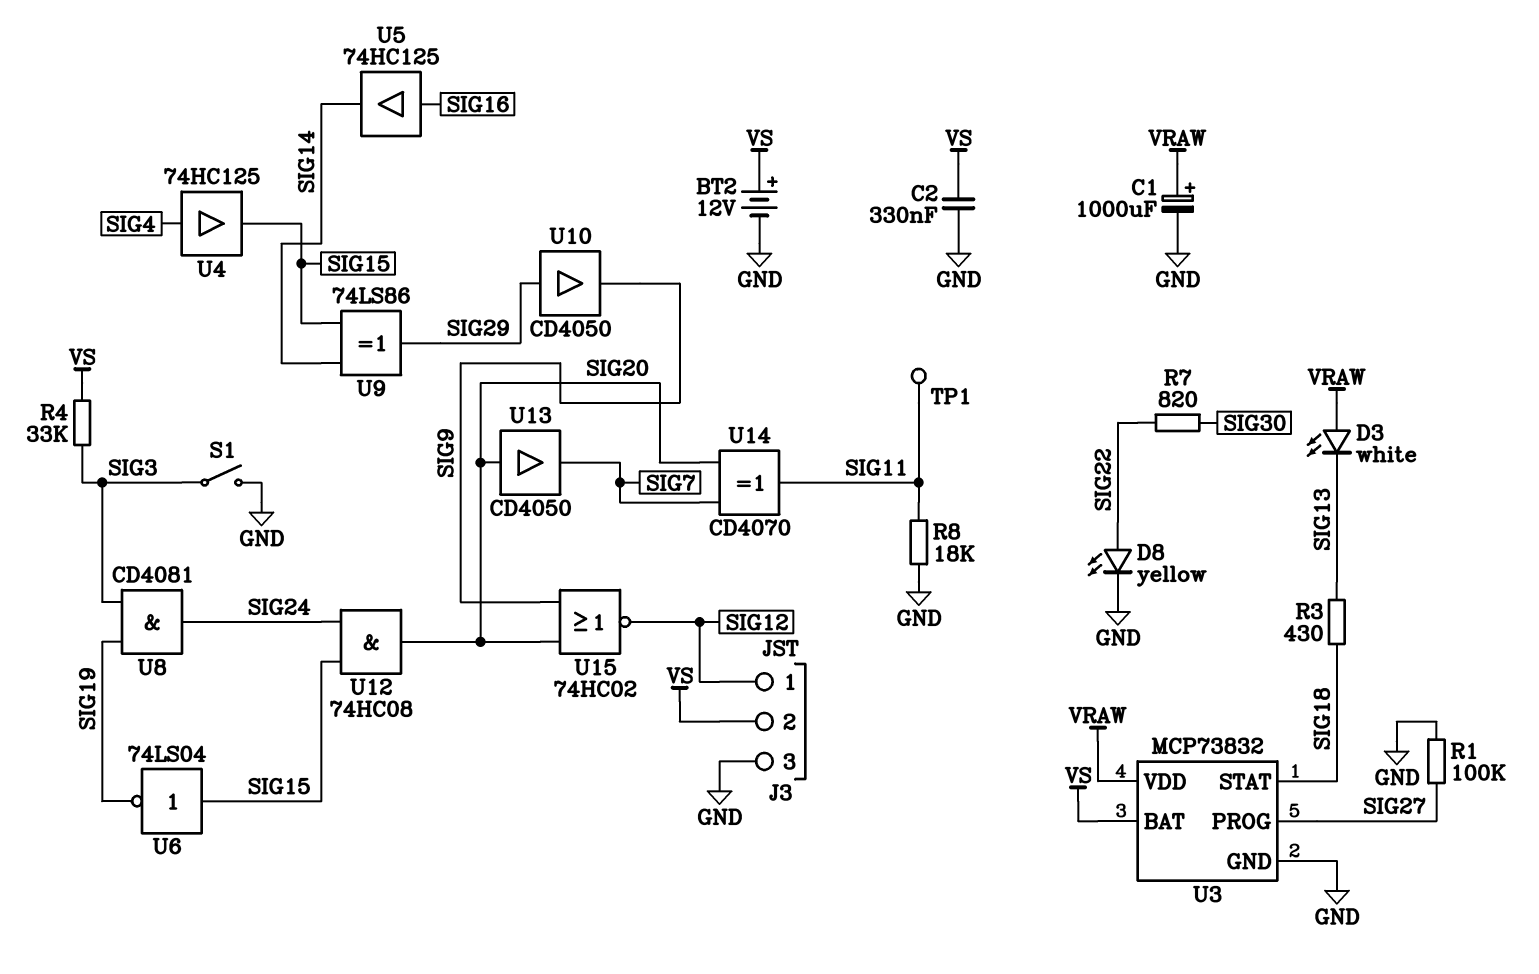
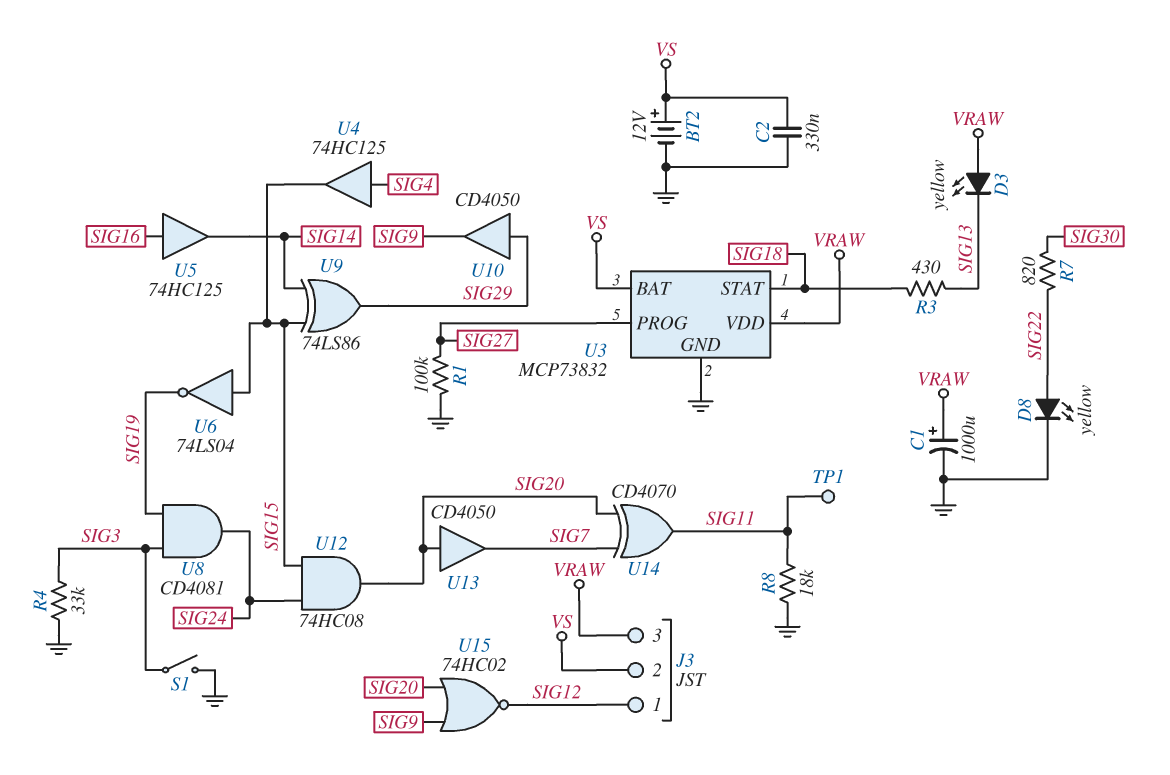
D3: LED white (A VRAW, K SIG13) -> LED yellow (A VRAW, K SIG13)
J3 pin 3: GND -> VRAW
R4: 33k (SIG3, VS) -> 33k (GND, SIG3)

